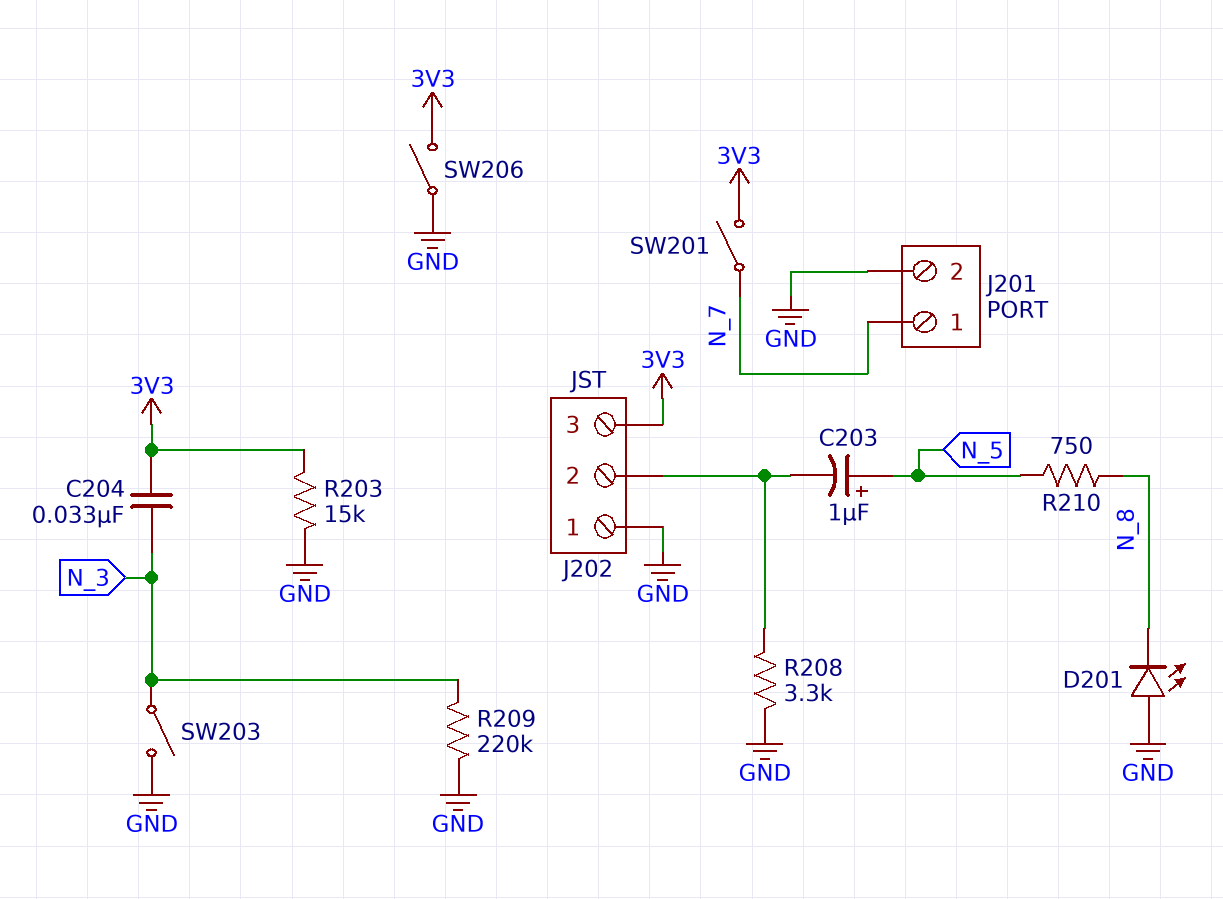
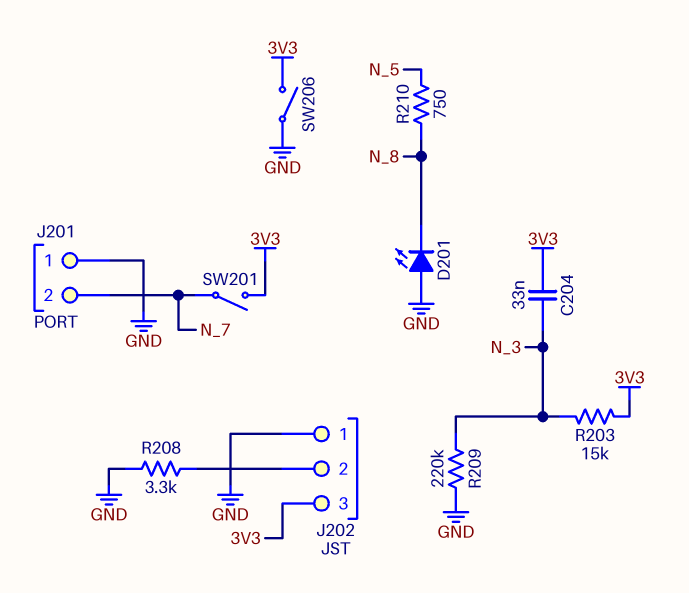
C203: 1uF (plus N_5, minus J202/2) -> none
J201 pin 1: N_7 -> GND
J201 pin 2: GND -> N_7
R203: 15k (3V3, GND) -> 15k (3V3, N_3)
SW203: switch (GND, N_3) -> none

